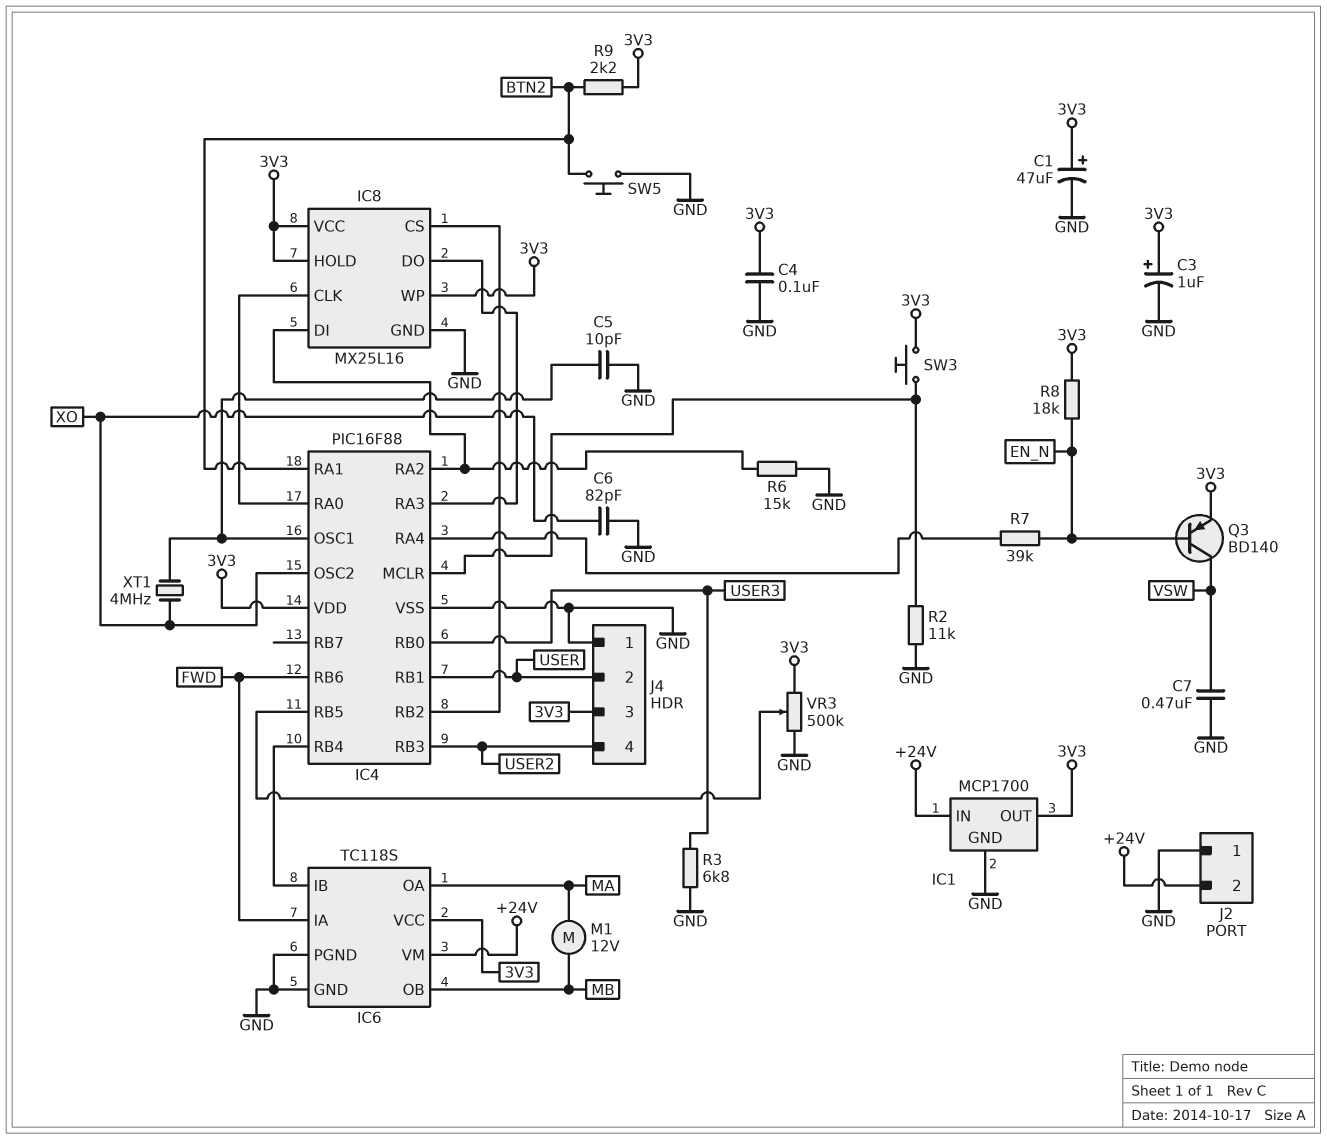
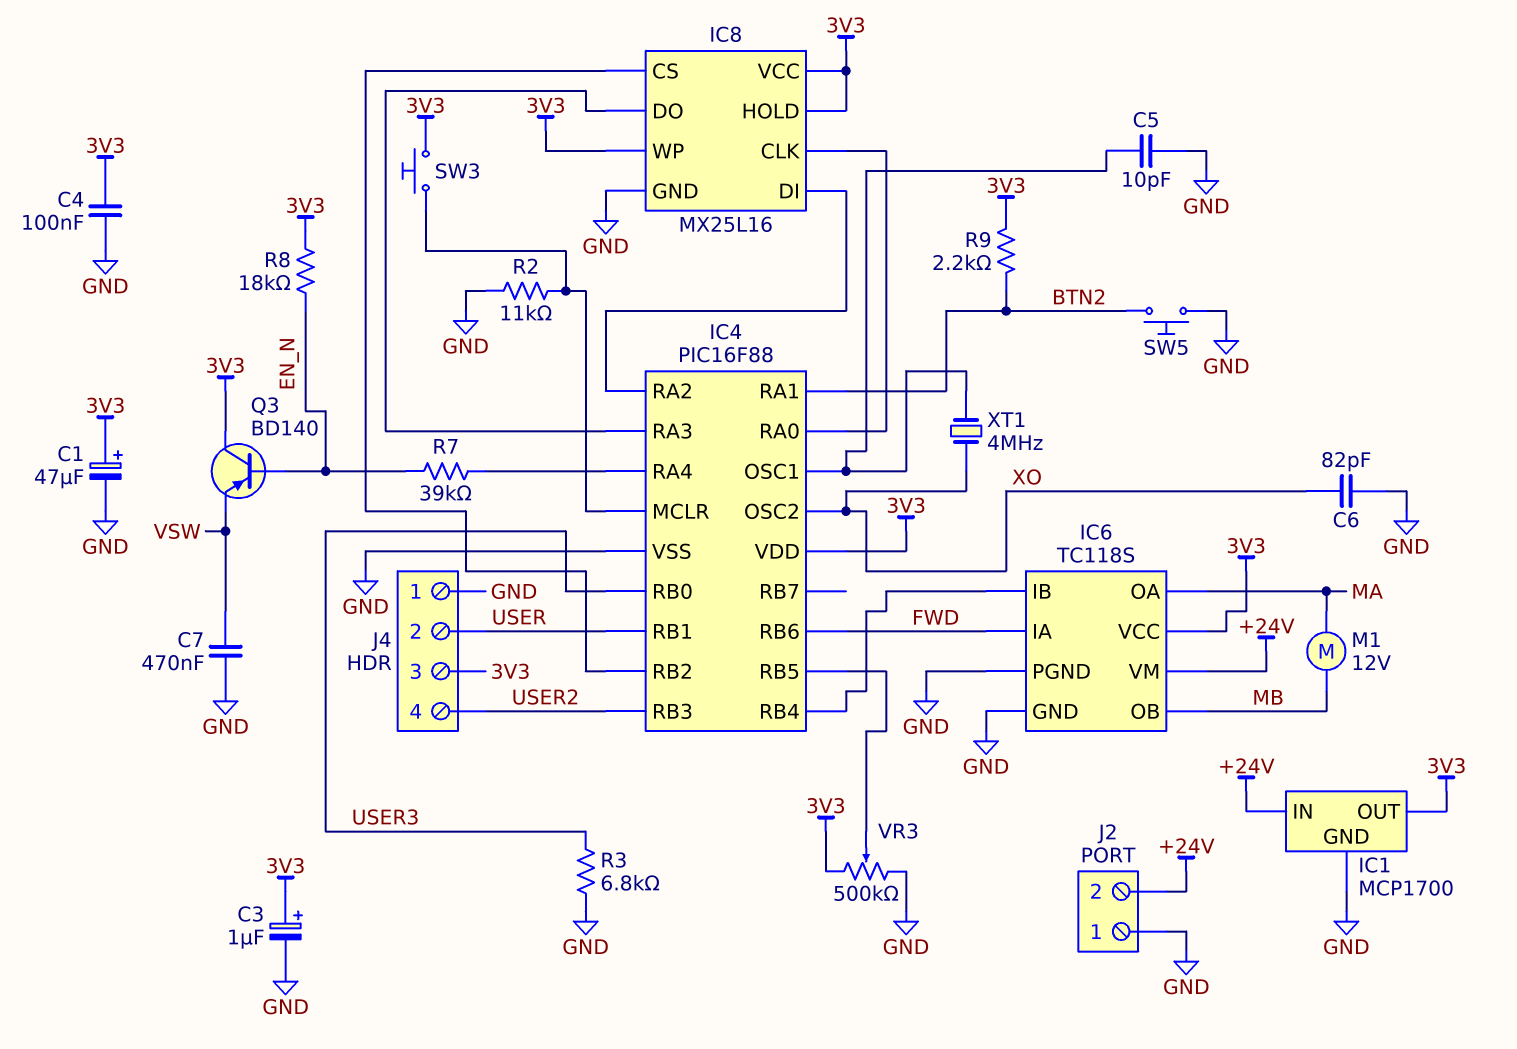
Q3: PNP BD140 (B EN_N, C VSW, E 3V3) -> PNP BD140 (B EN_N, C 3V3, E VSW)
R6: 15k (GND, IC4/RA2) -> none

